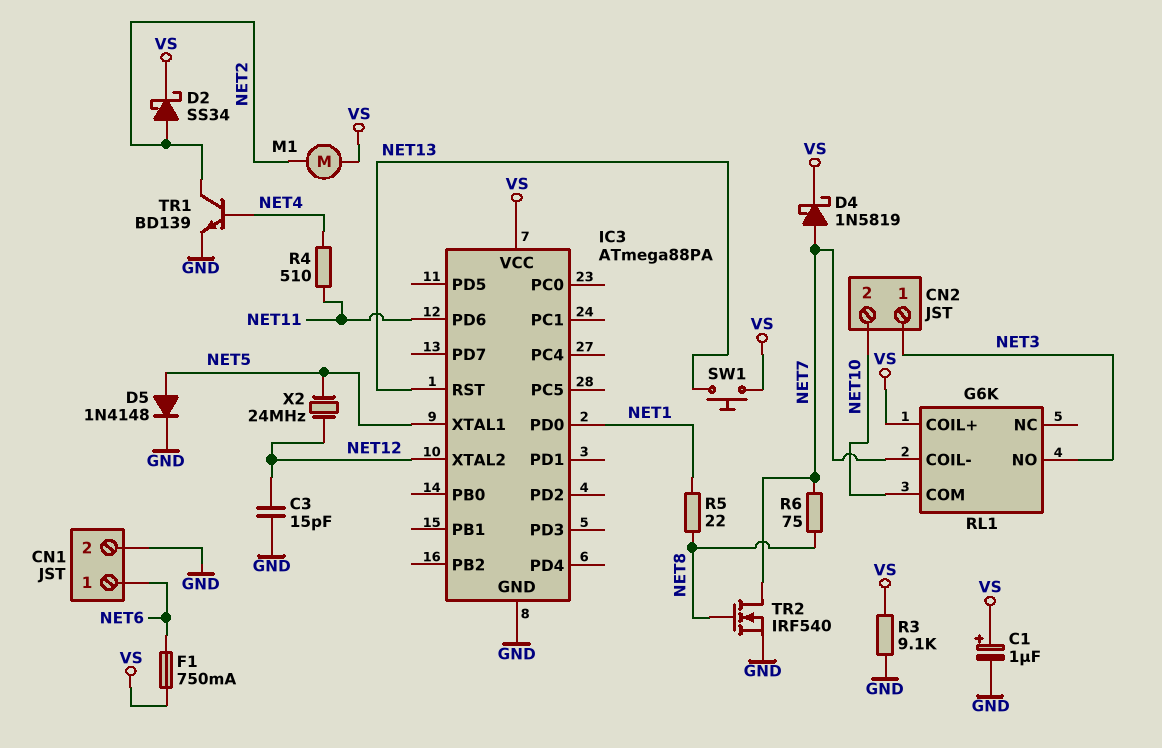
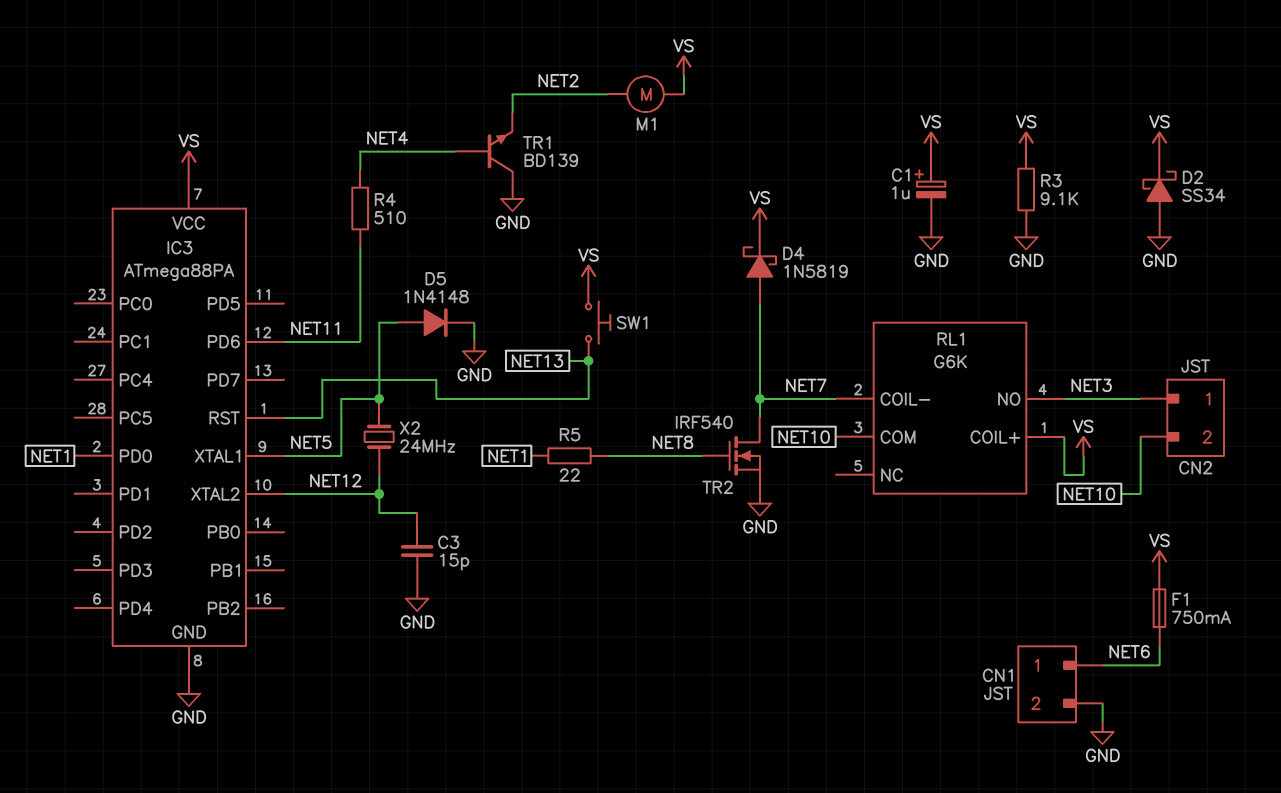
D2: schottky SS34 (A NET2, K VS) -> schottky SS34 (A GND, K VS)
R6: 75 (NET7, NET8) -> none
TR1: NPN BD139 (B NET4, C NET2, E GND) -> NPN BD139 (B NET4, C GND, E NET2)

